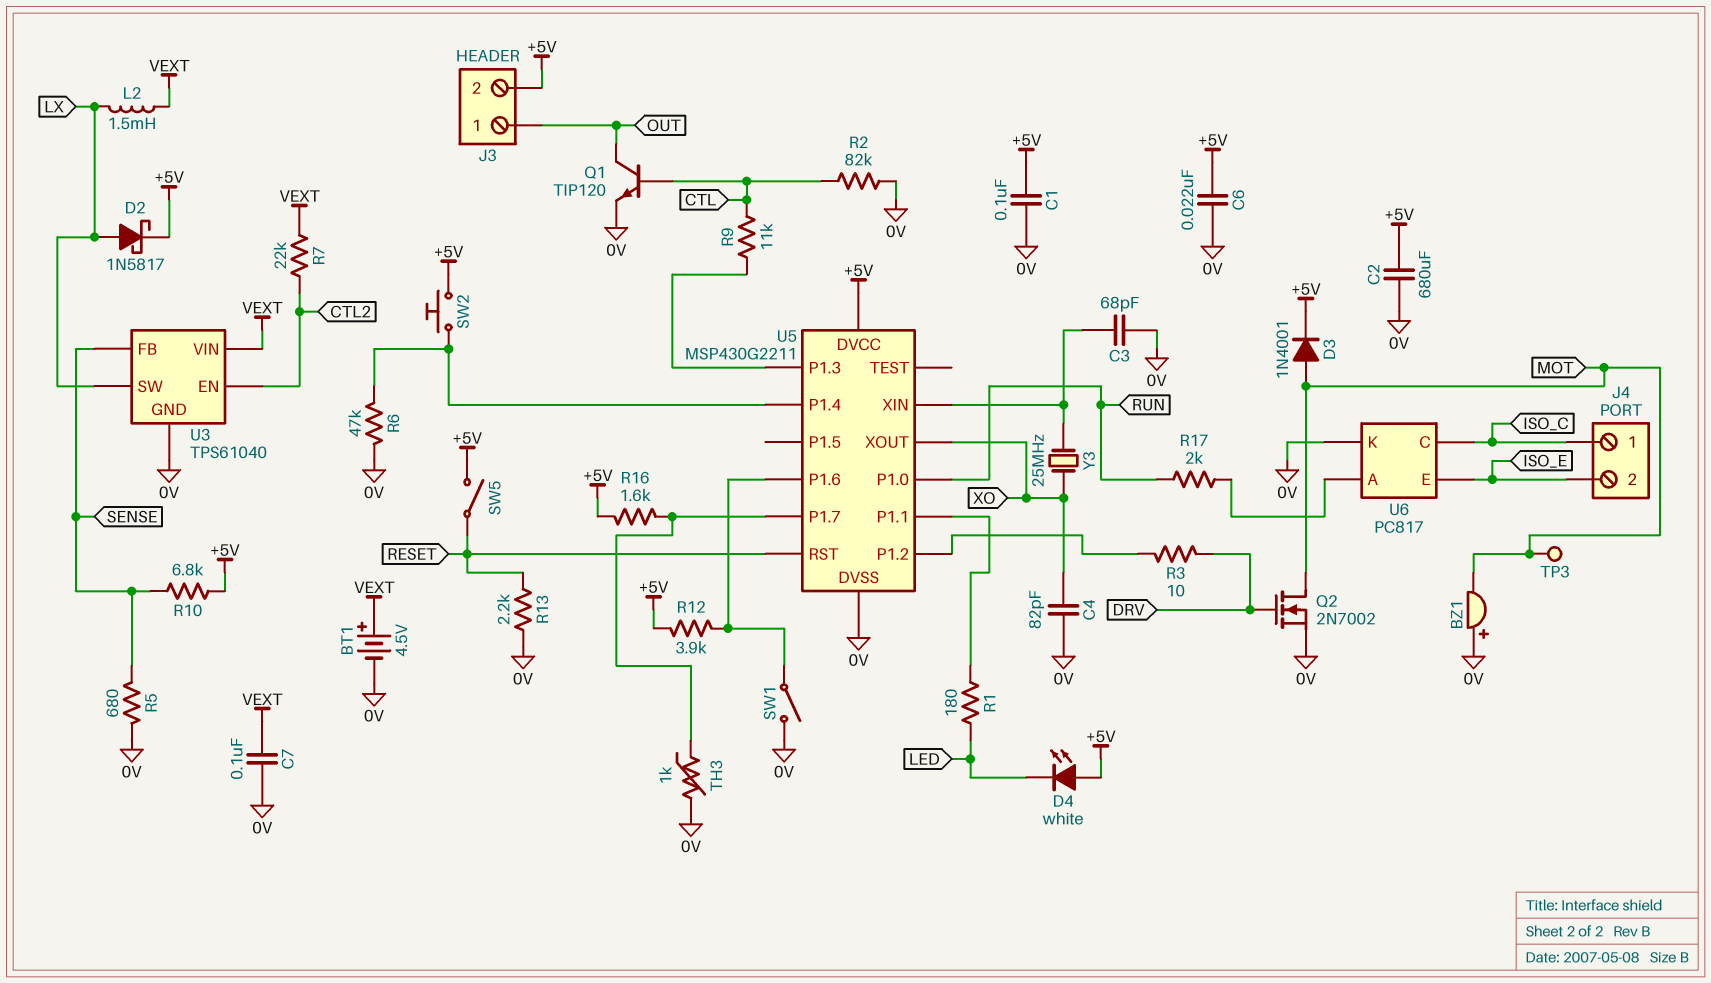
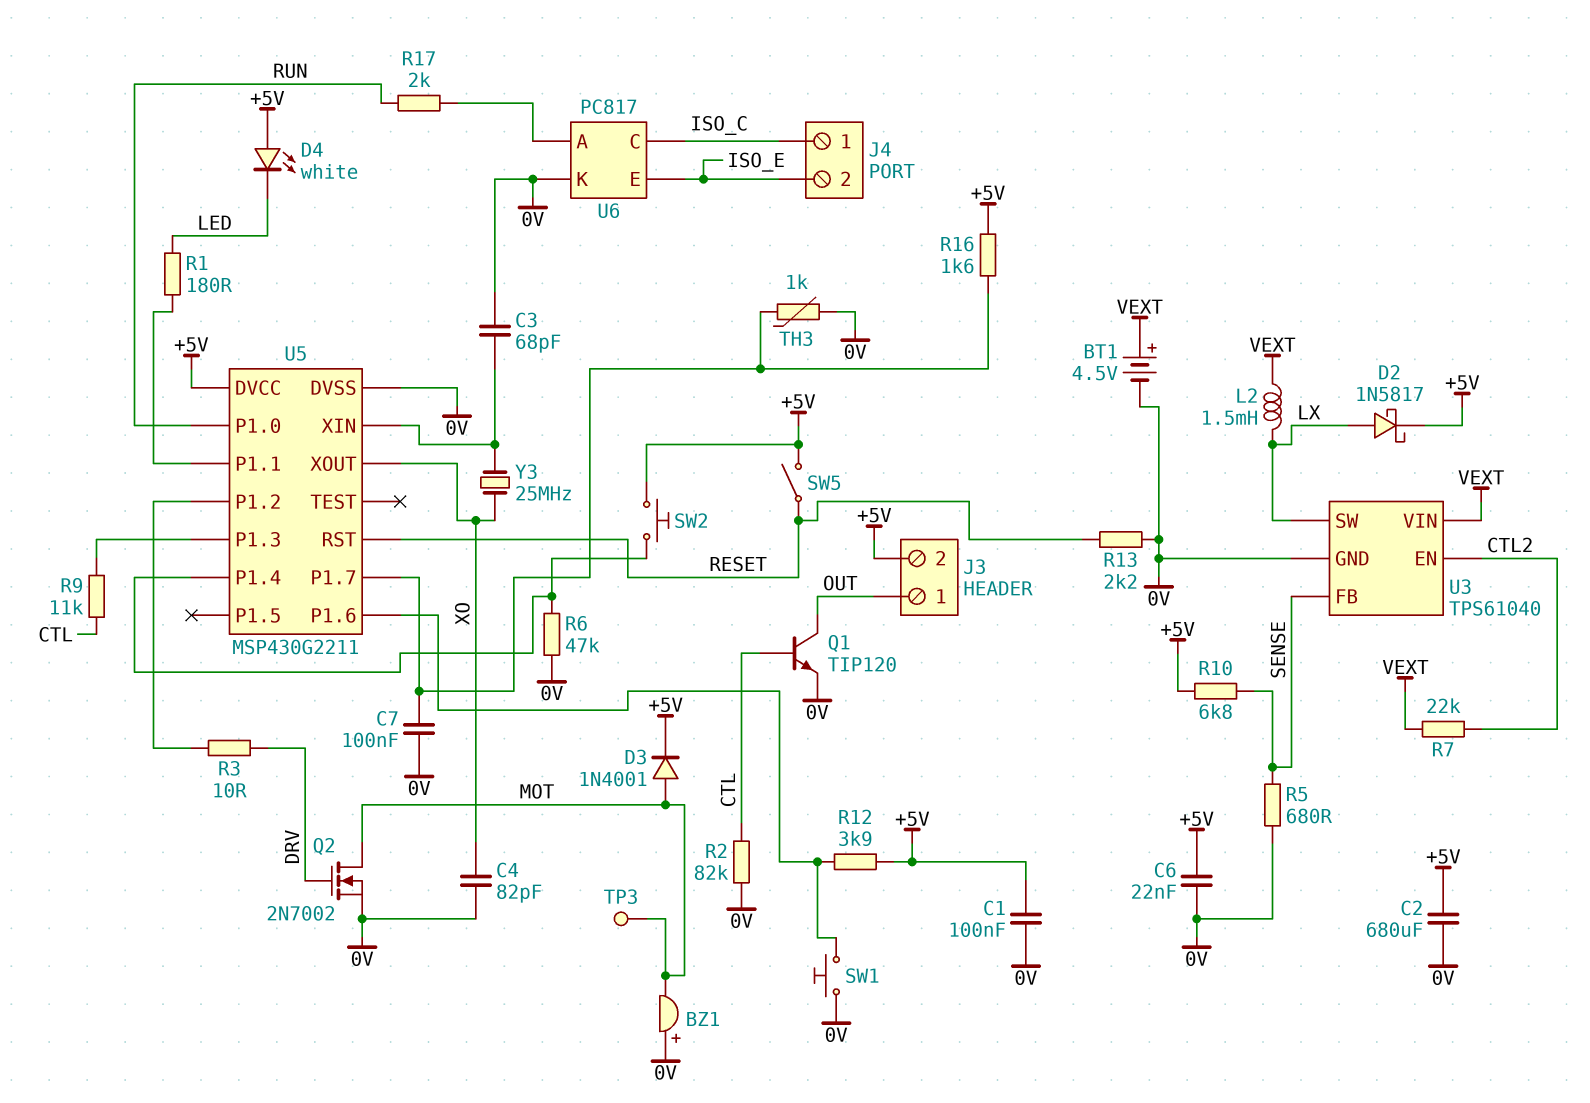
C7: 100nF (0V, VEXT) -> 100nF (0V, U5/P1.7)
SW1: switch (0V, U5/P1.6) -> button (0V, U5/P1.6)

